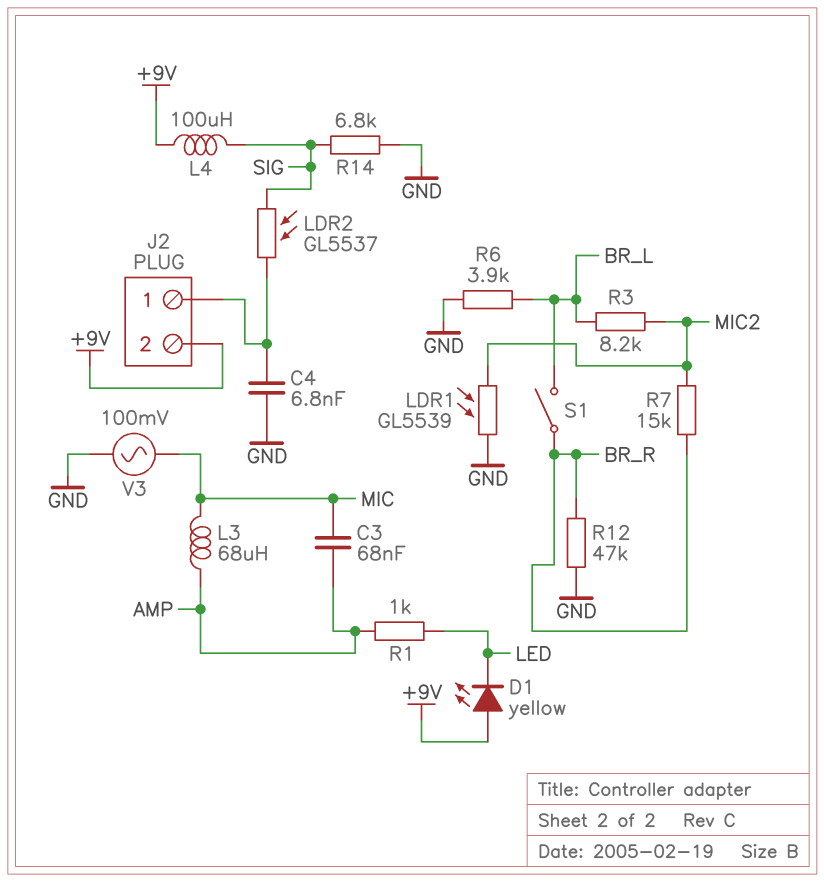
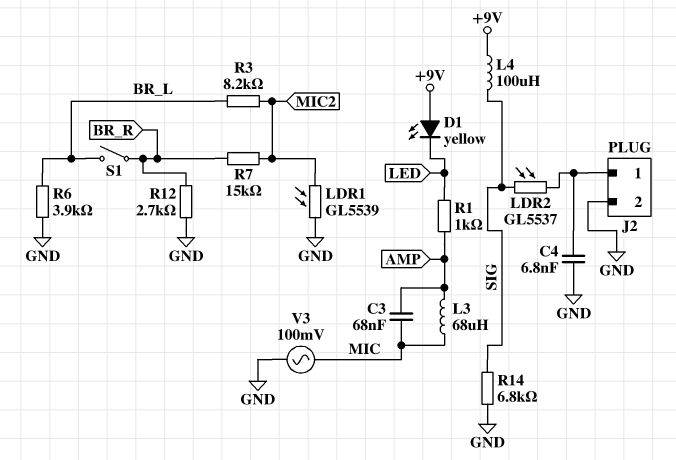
J2 pin 2: +9V -> GND
R12: 47k (BR_R, GND) -> 2.7k (BR_R, GND)

